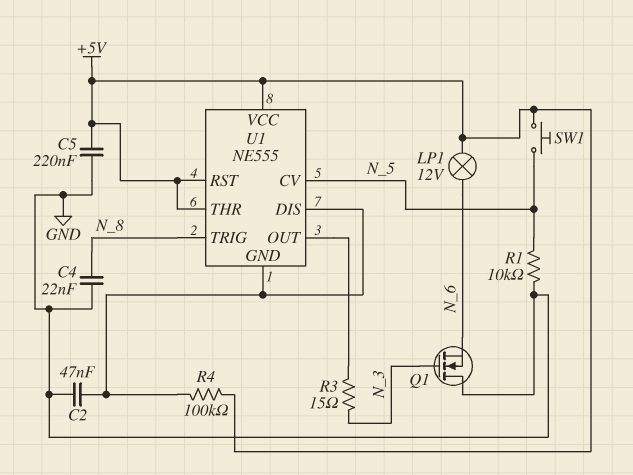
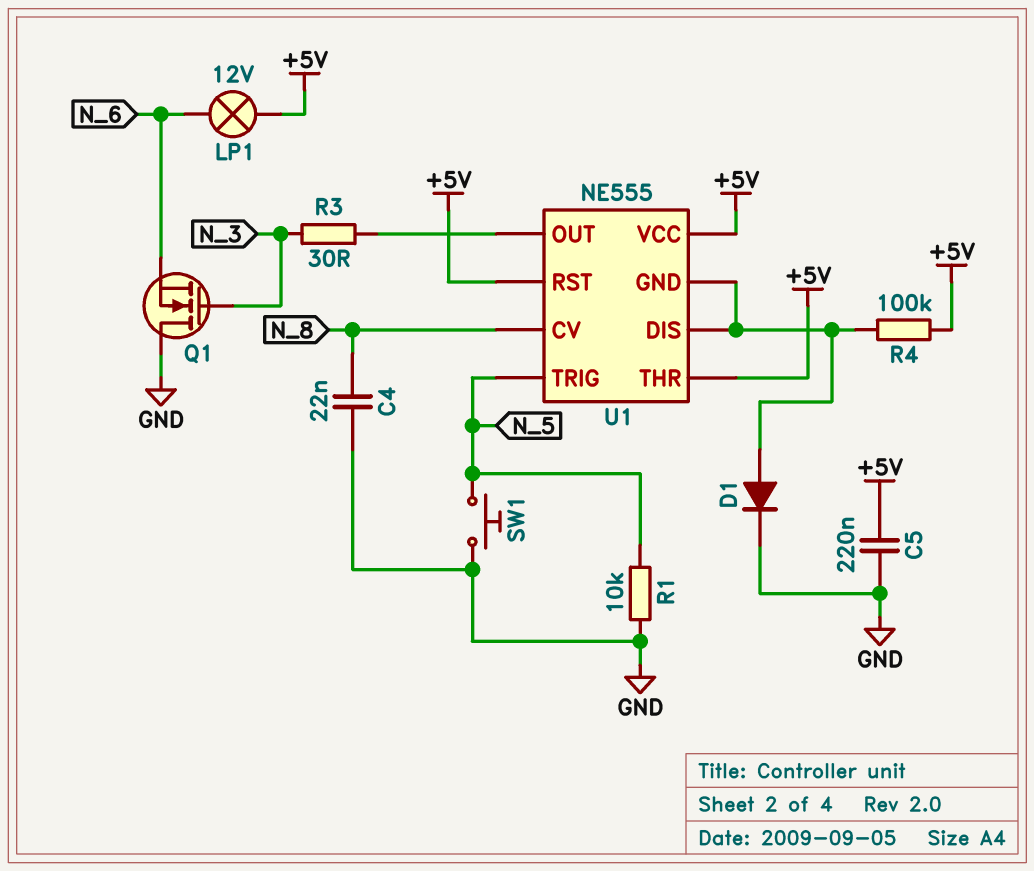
C2: 47nF (GND, U1/DIS) -> none
D1: none -> diode (A U1/DIS, K GND)
R3: 15 (N_3, U1/OUT) -> 30 (N_3, U1/OUT)
SW1: button (+5V, N_5) -> button (GND, N_5)
U1 pin CV: N_5 -> N_8
U1 pin TRIG: N_8 -> N_5

